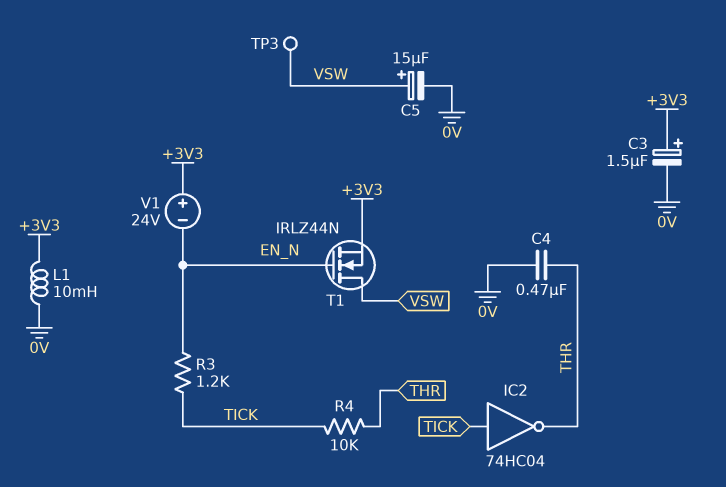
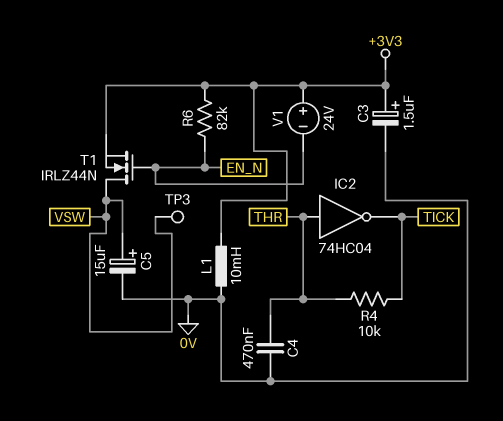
IC2: NOT 74HC04 (in TICK, out THR) -> NOT 74HC04 (in THR, out TICK)
R3: 1.2k (EN_N, TICK) -> none
R6: none -> 82k (+3V3, EN_N)

